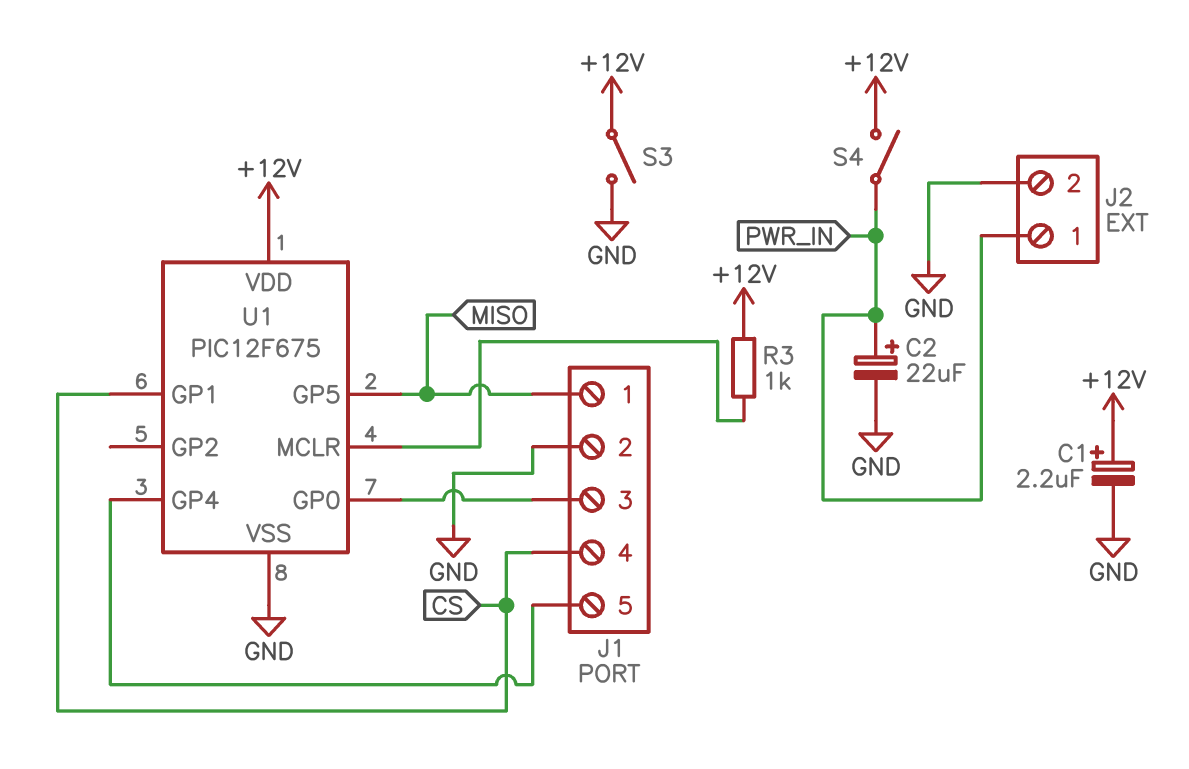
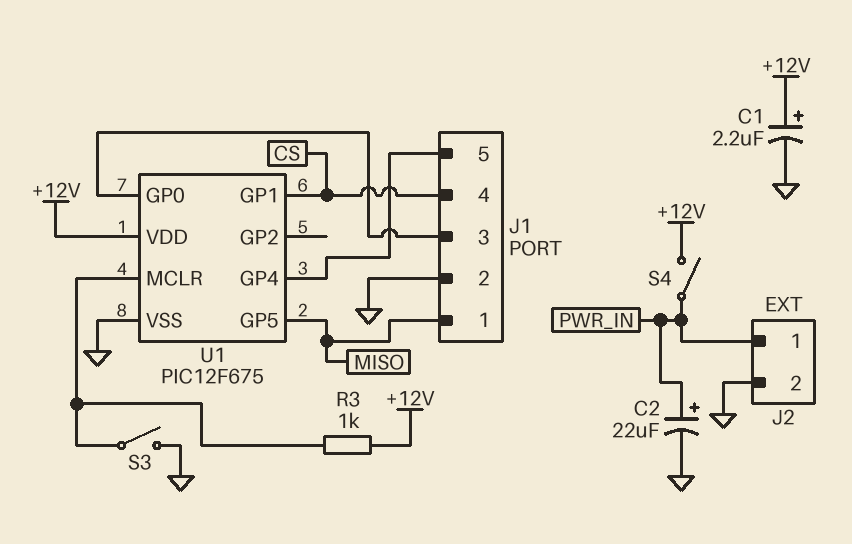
S3: switch (+12V, GND) -> switch (GND, U1/MCLR)

